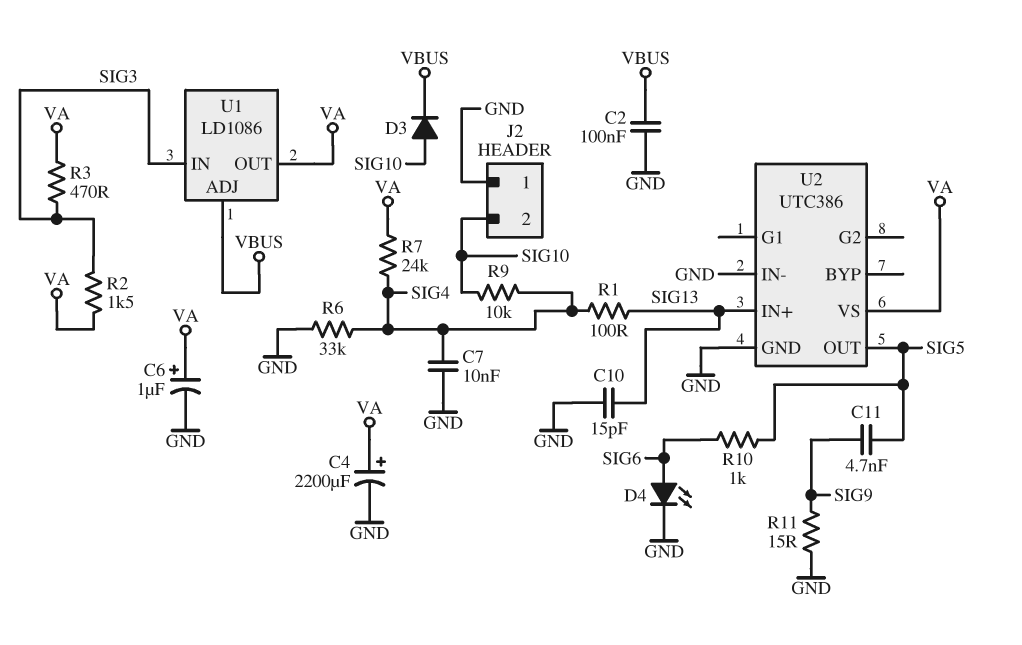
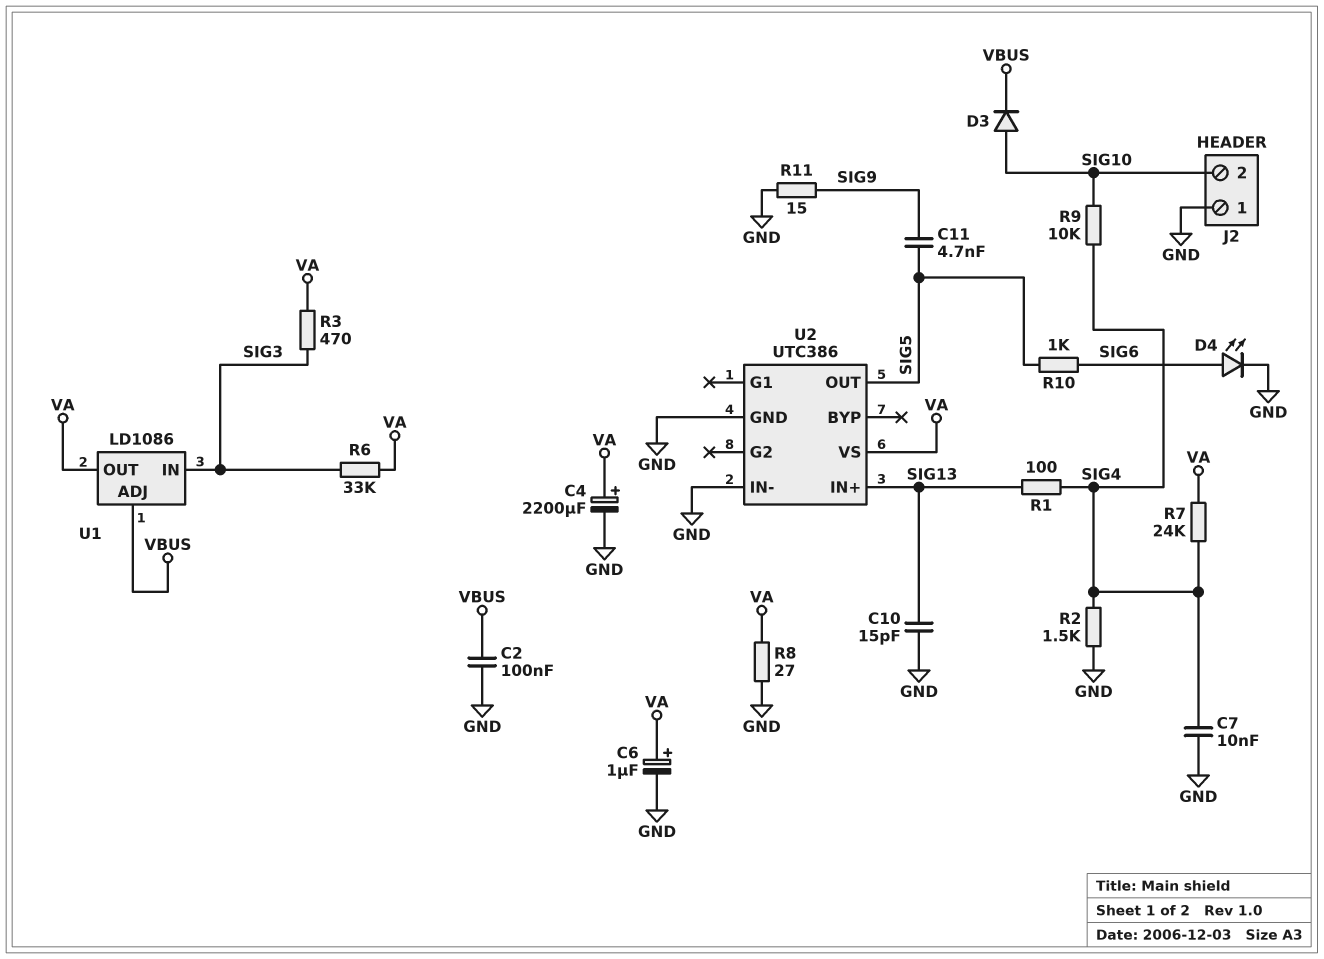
R2: 1.5k (SIG3, VA) -> 1.5k (GND, SIG4)
R6: 33k (GND, SIG4) -> 33k (SIG3, VA)
R8: none -> 27 (GND, VA)

